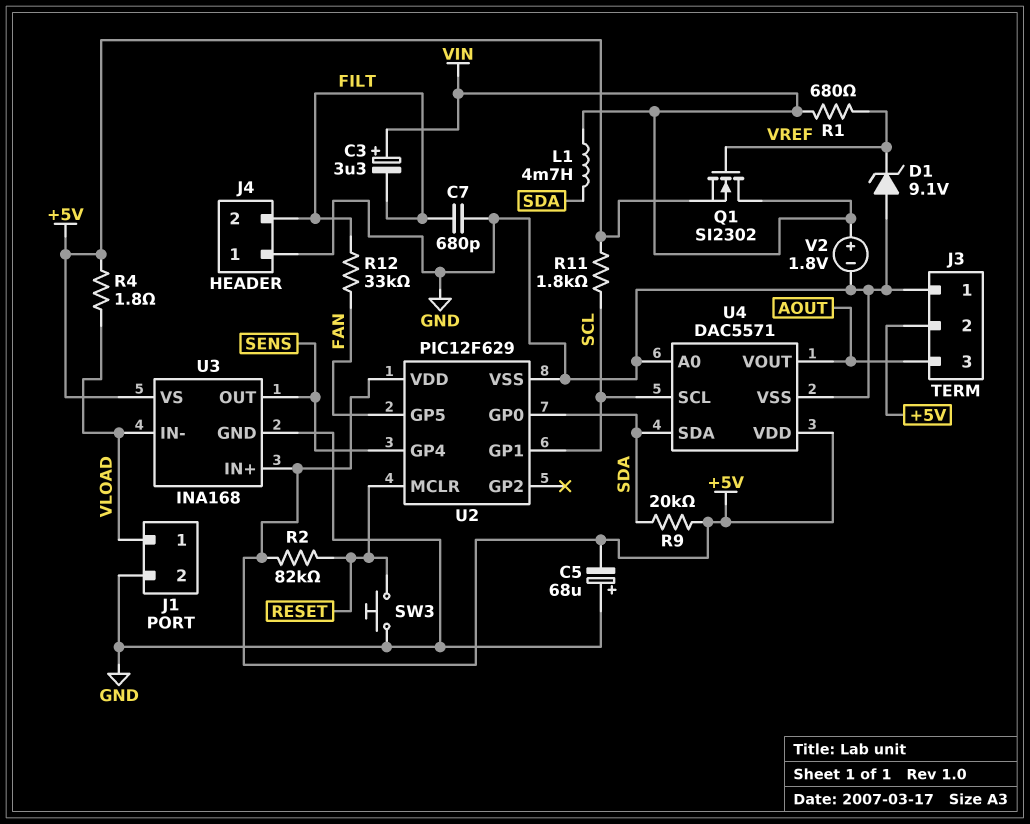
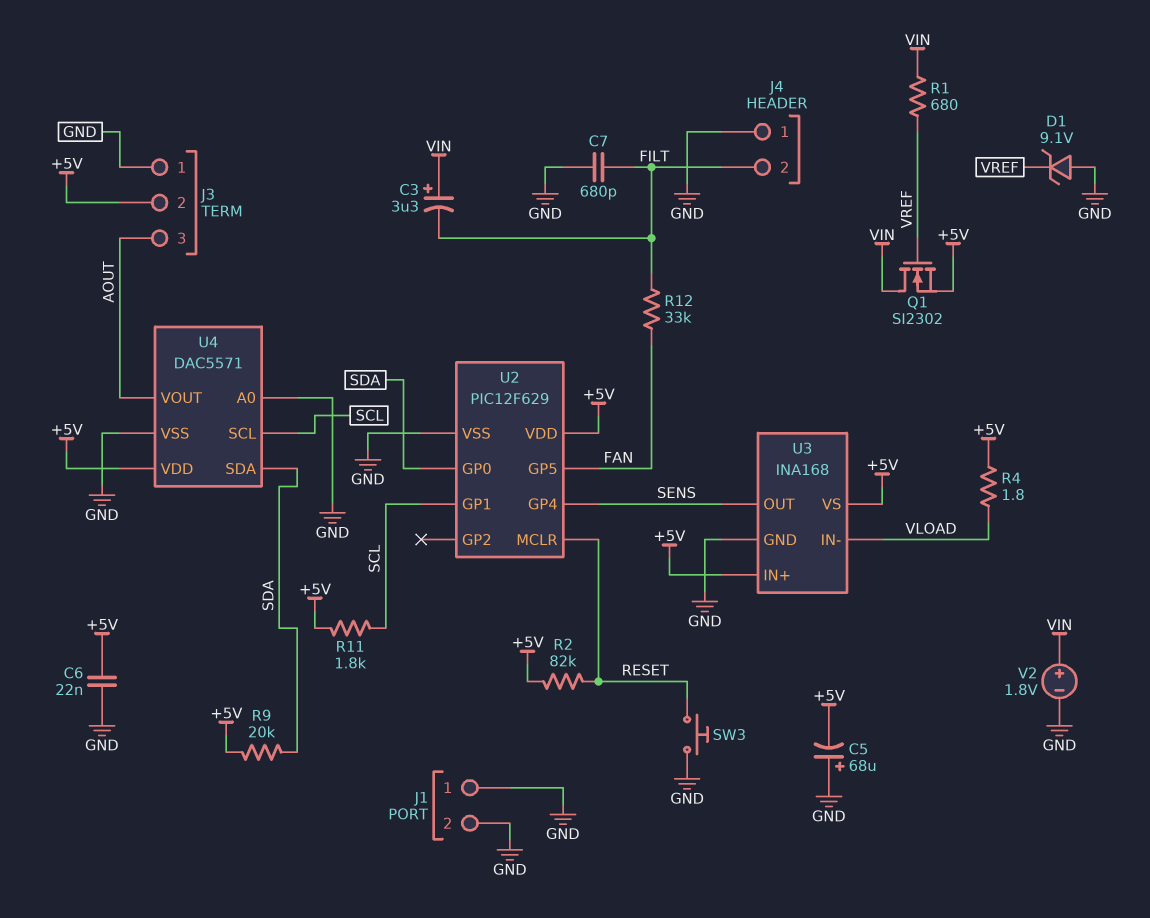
C6: none -> 22nF (+5V, GND)
J1 pin 1: VLOAD -> GND
L1: 4.7mH (SDA, VIN) -> none

